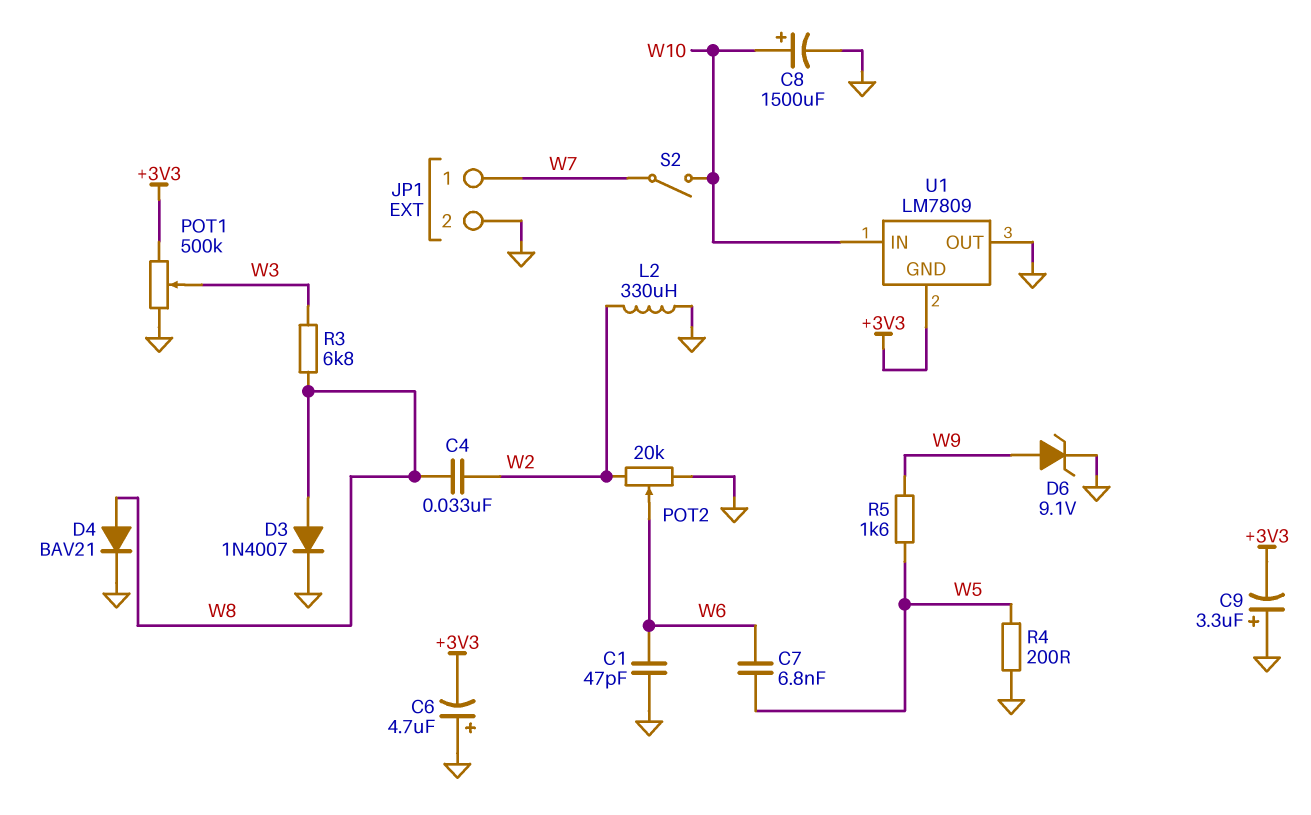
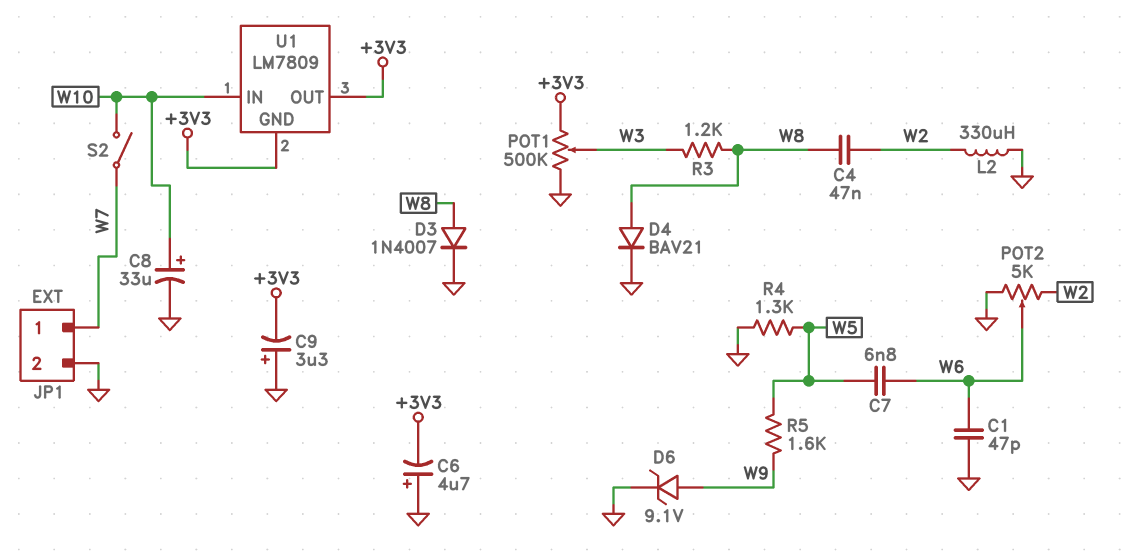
C4: 33nF (W2, W8) -> 47nF (W2, W8)
C8: 1500uF (plus W10, minus GND) -> 33uF (plus W10, minus GND)
POT2: 20k (GND, W2, wiper W6) -> 5k (GND, W2, wiper W6)
R3: 6.8k (W3, W8) -> 1.2k (W3, W8)
R4: 200 (GND, W5) -> 1.3k (GND, W5)
U1 pin OUT: GND -> +3V3

